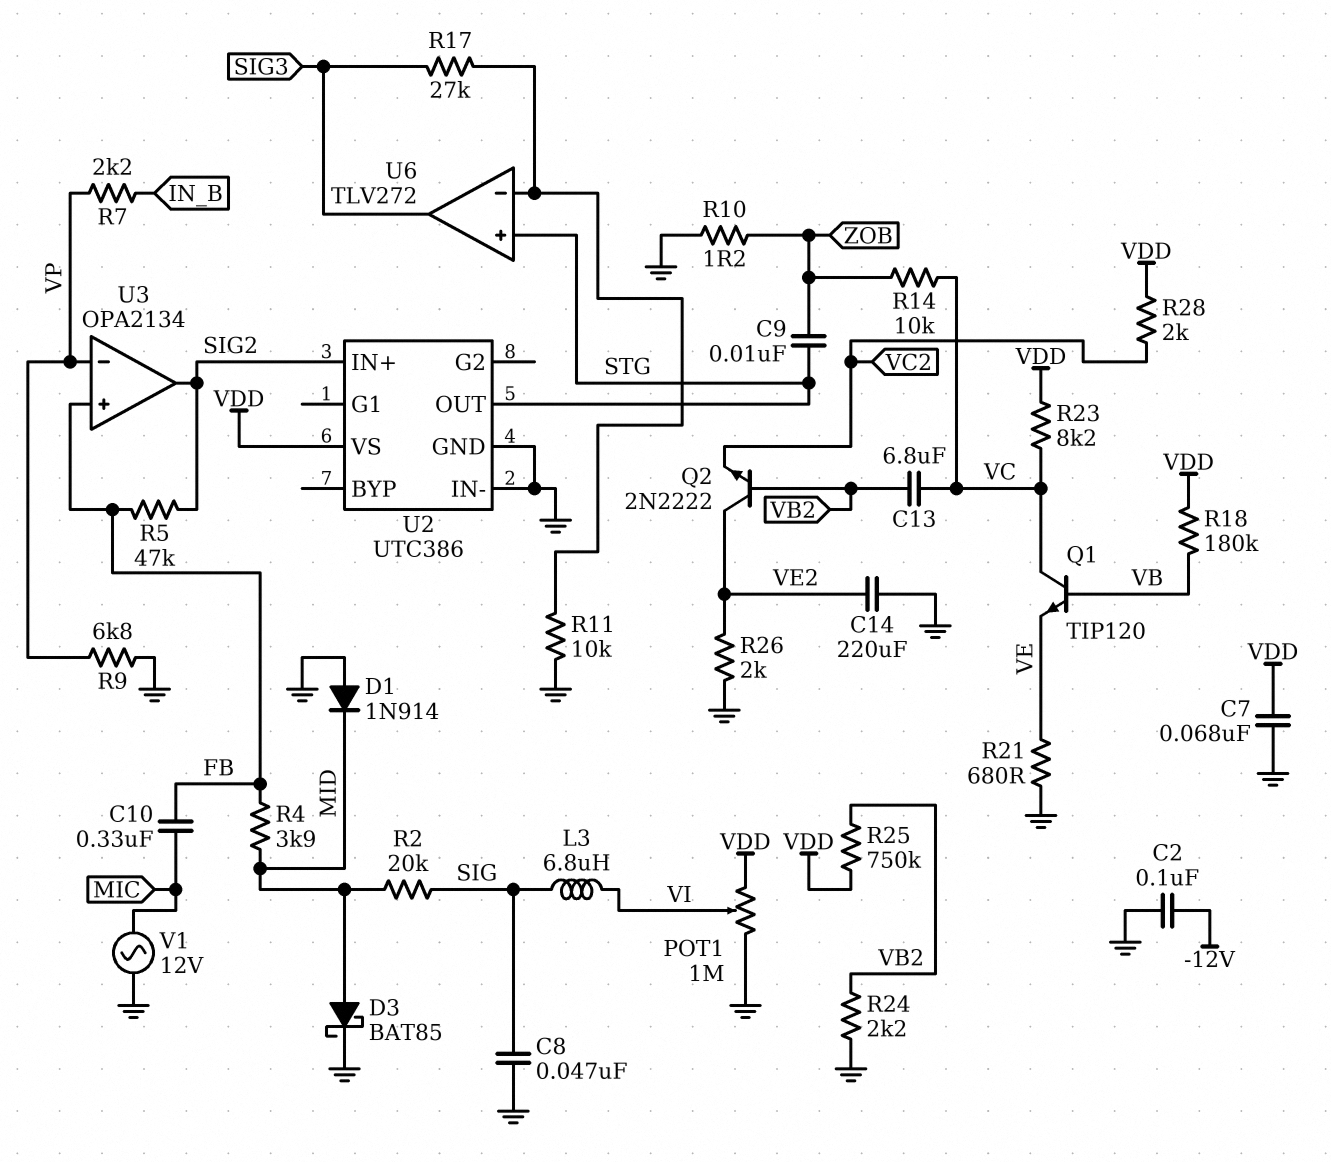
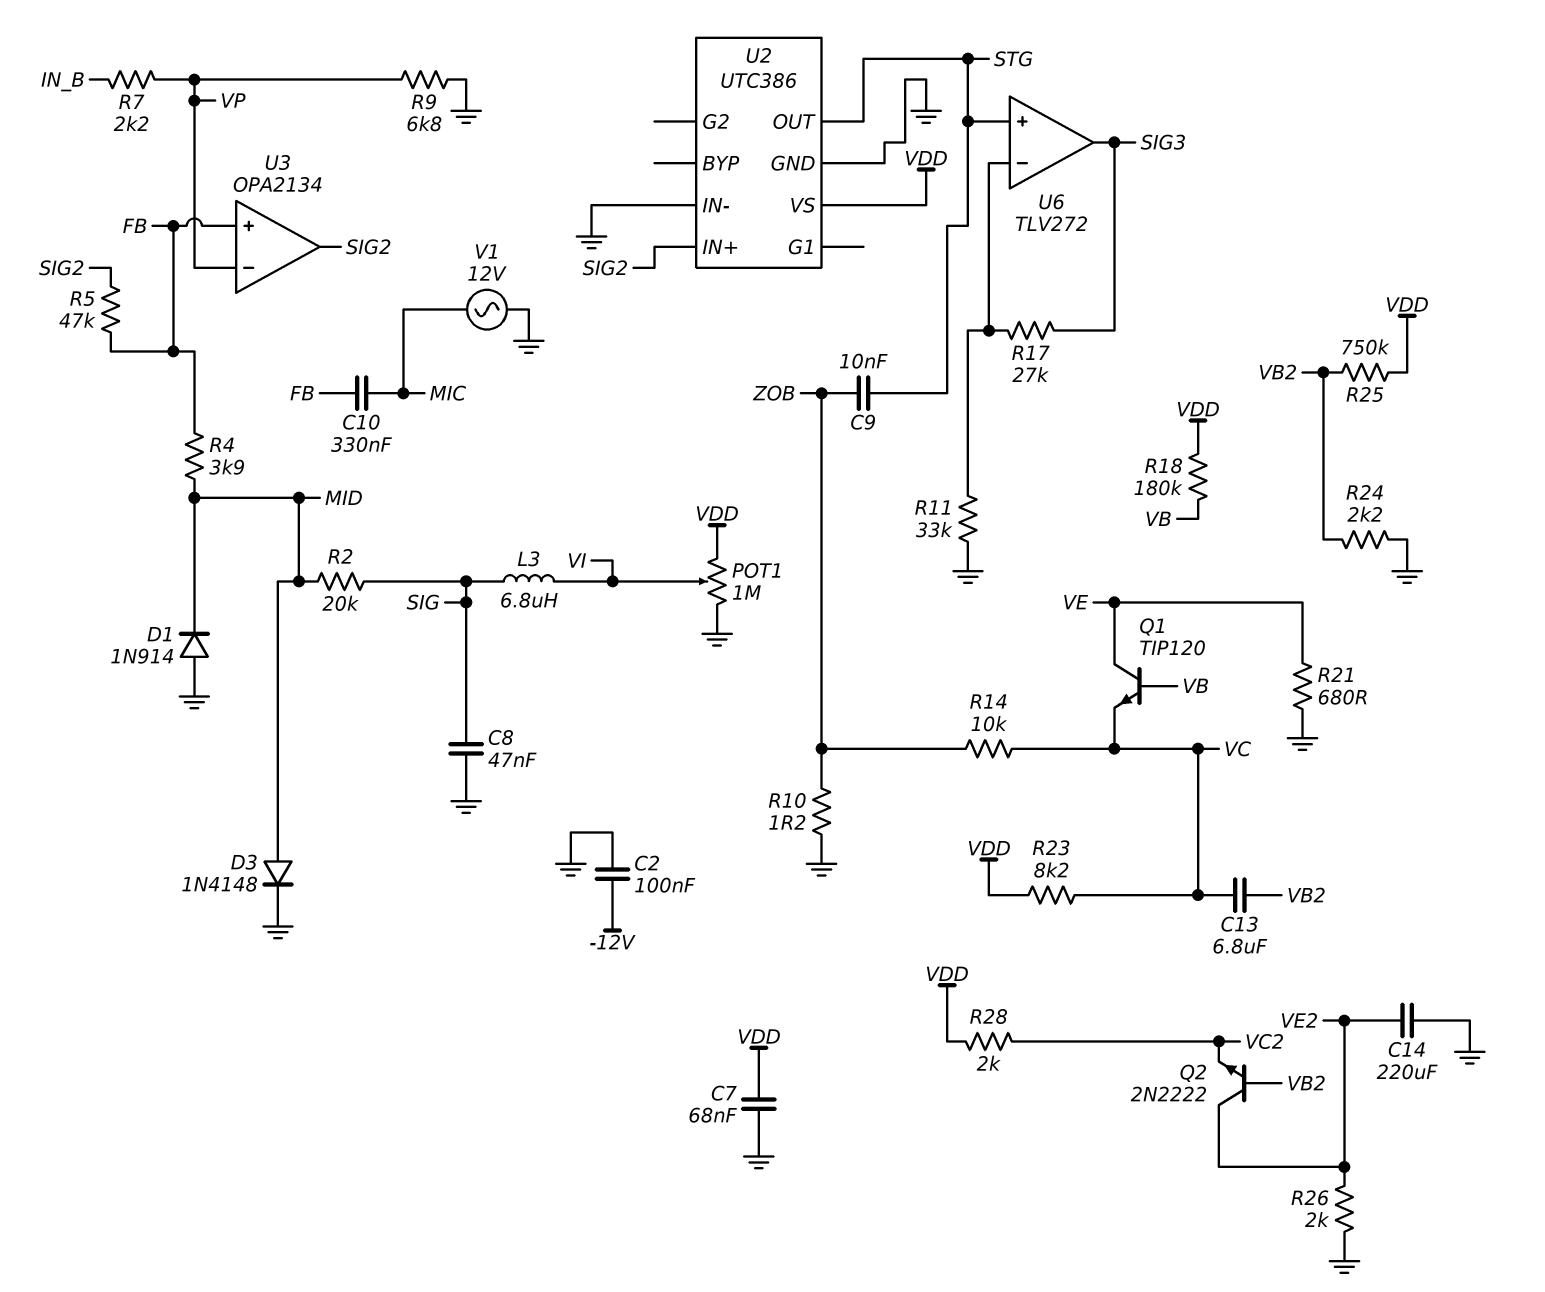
D3: schottky BAT85 (A MID, K GND) -> diode 1N4148 (A MID, K GND)
Q1: NPN TIP120 (B VB, C VC, E VE) -> NPN TIP120 (B VB, C VE, E VC)
R11: 10k (GND, U6/in-) -> 33k (GND, U6/in-)

